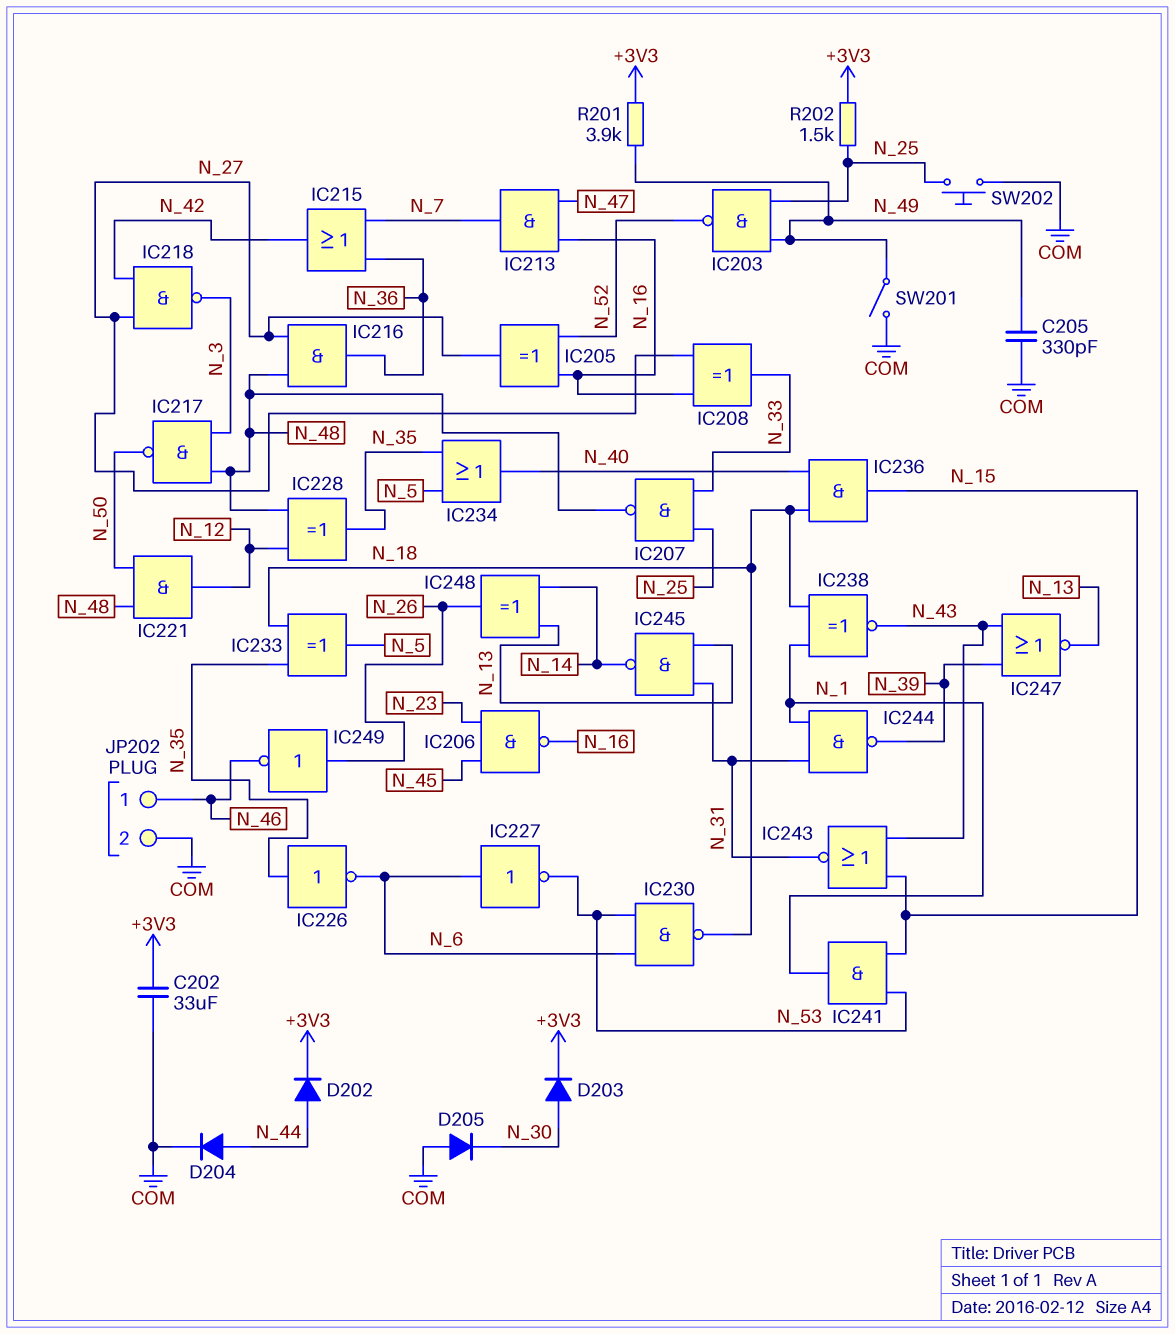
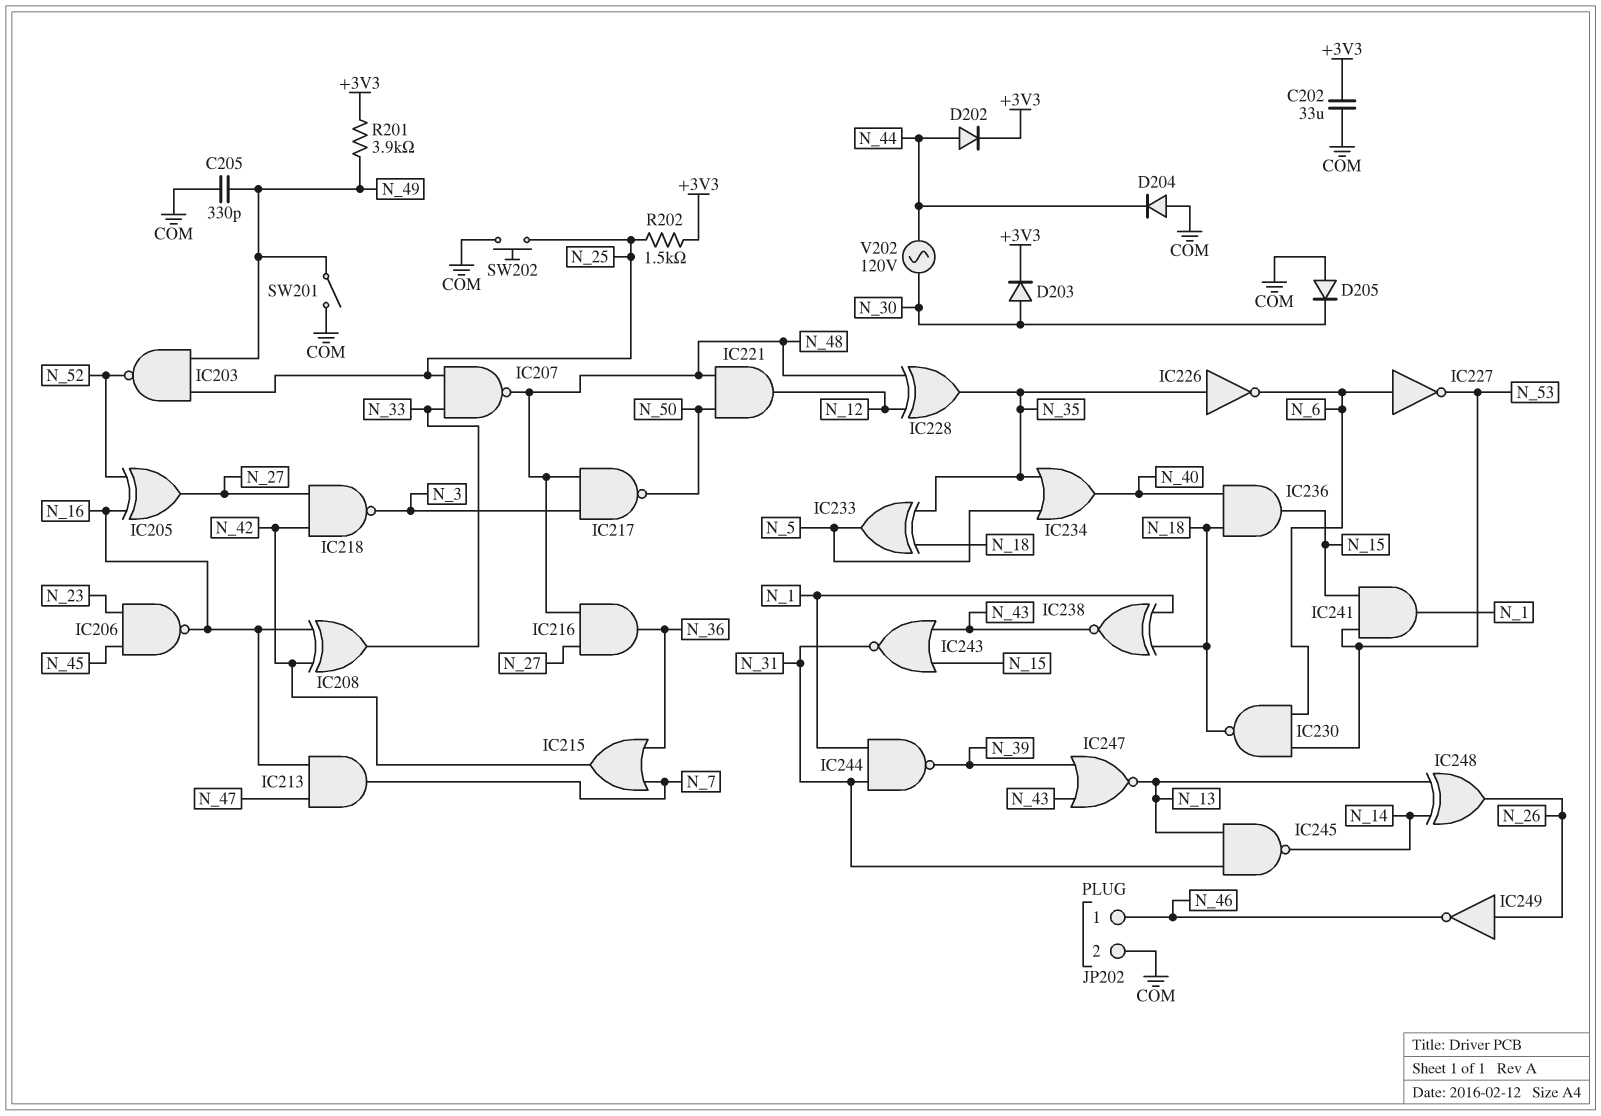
D204: diode (A N_44, K COM) -> diode (A COM, K N_44)
IC208: XOR (in N_16, in N_27, out N_33) -> XOR (in N_16, in N_42, out N_33)
V202: none -> AC 120V (N_30, N_44)

